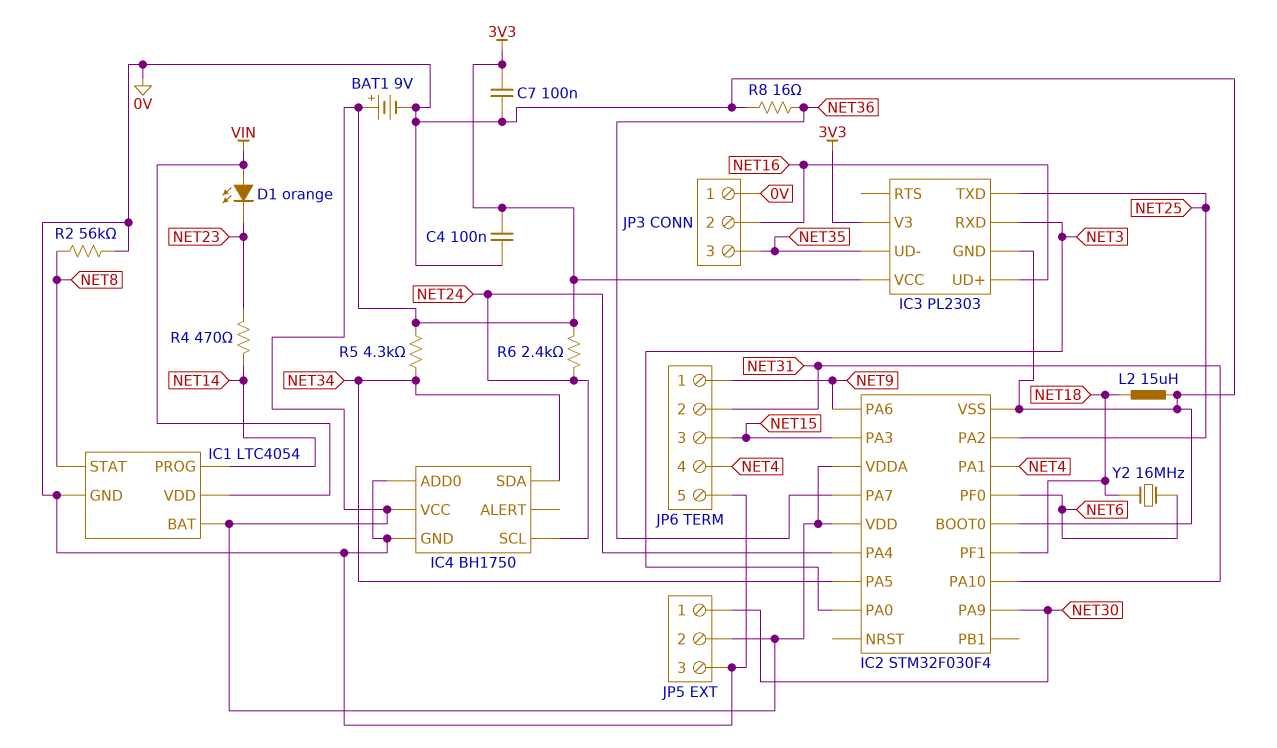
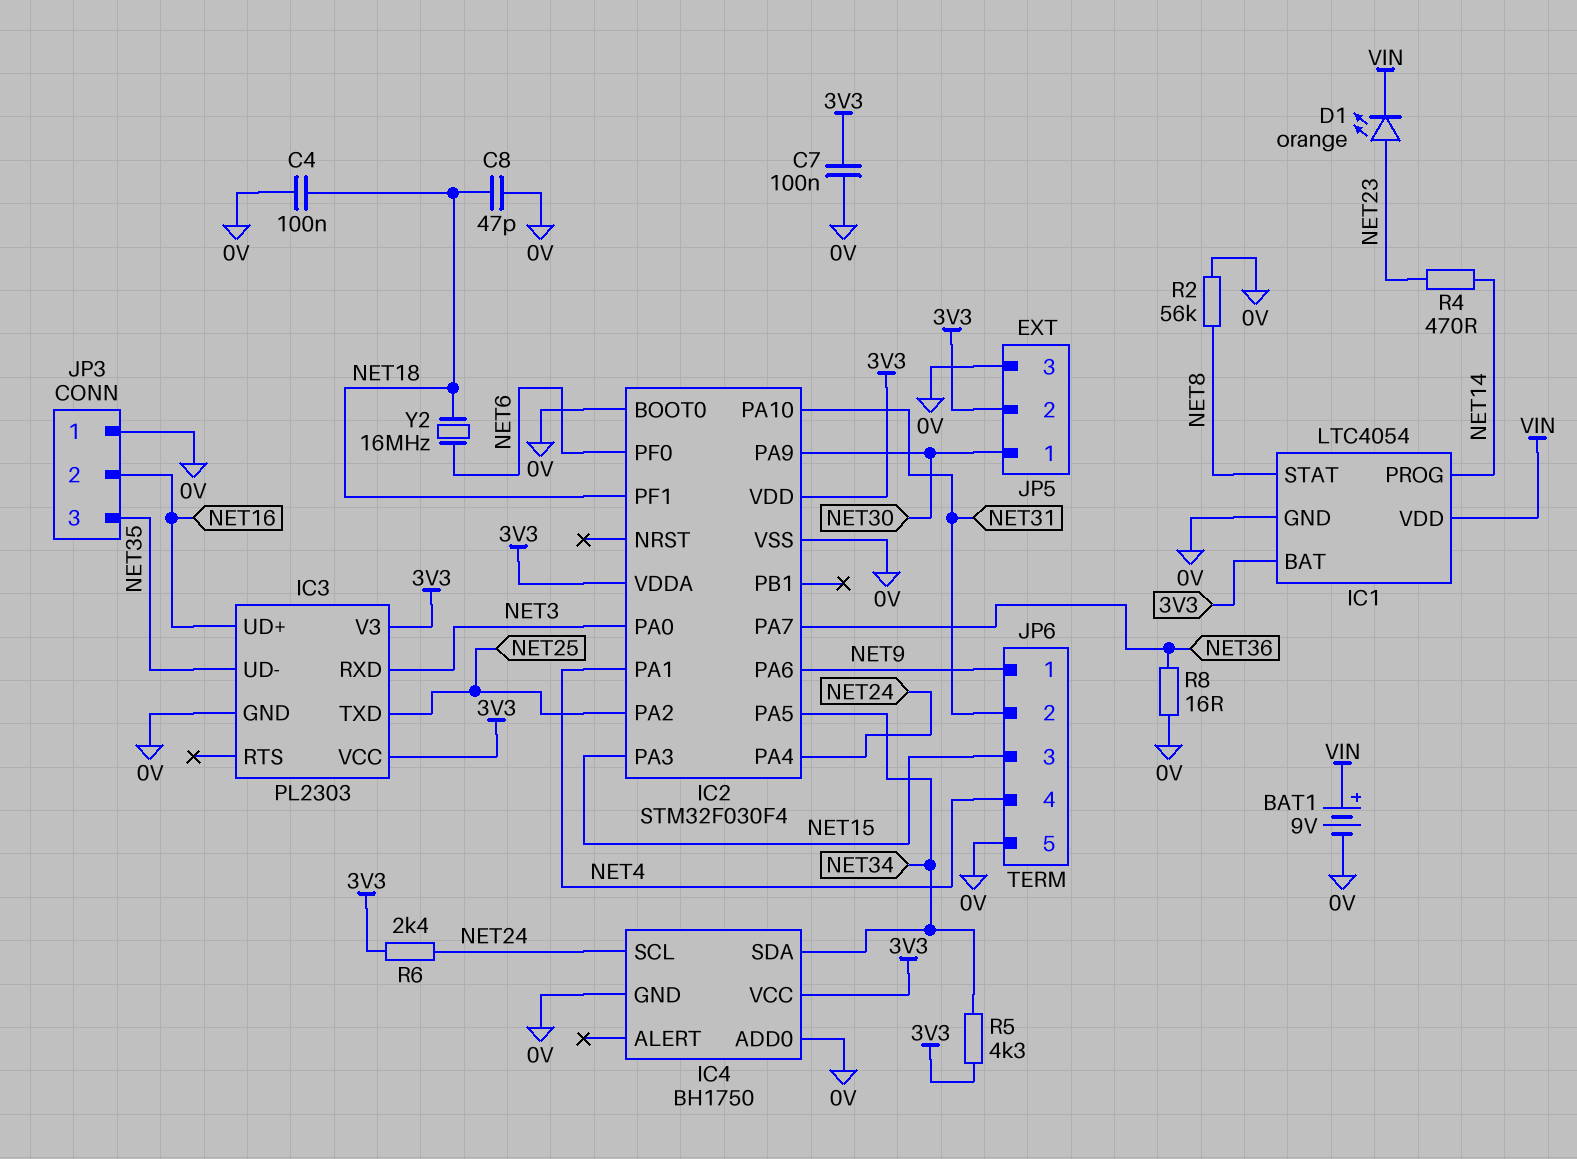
BAT1: 9V (plus 3V3, minus 0V) -> 9V (plus VIN, minus 0V)
C4: 100nF (0V, 3V3) -> 100nF (0V, NET18)
C8: none -> 47pF (0V, NET18)
D1: LED orange (A VIN, K NET23) -> LED orange (A NET23, K VIN)
L2: 15uH (0V, NET18) -> none

